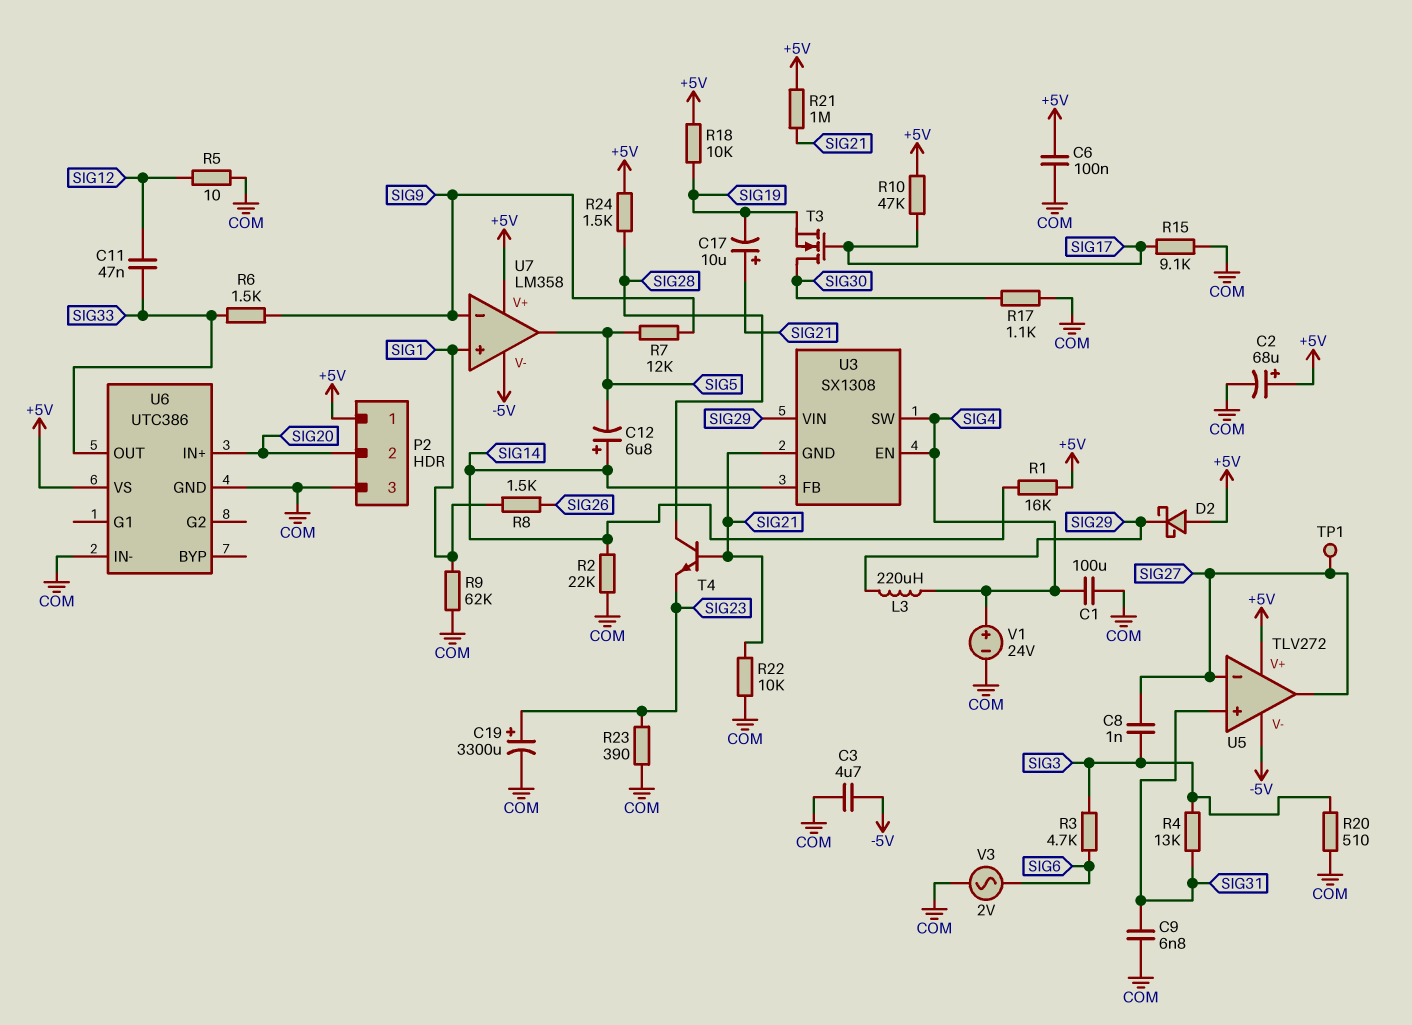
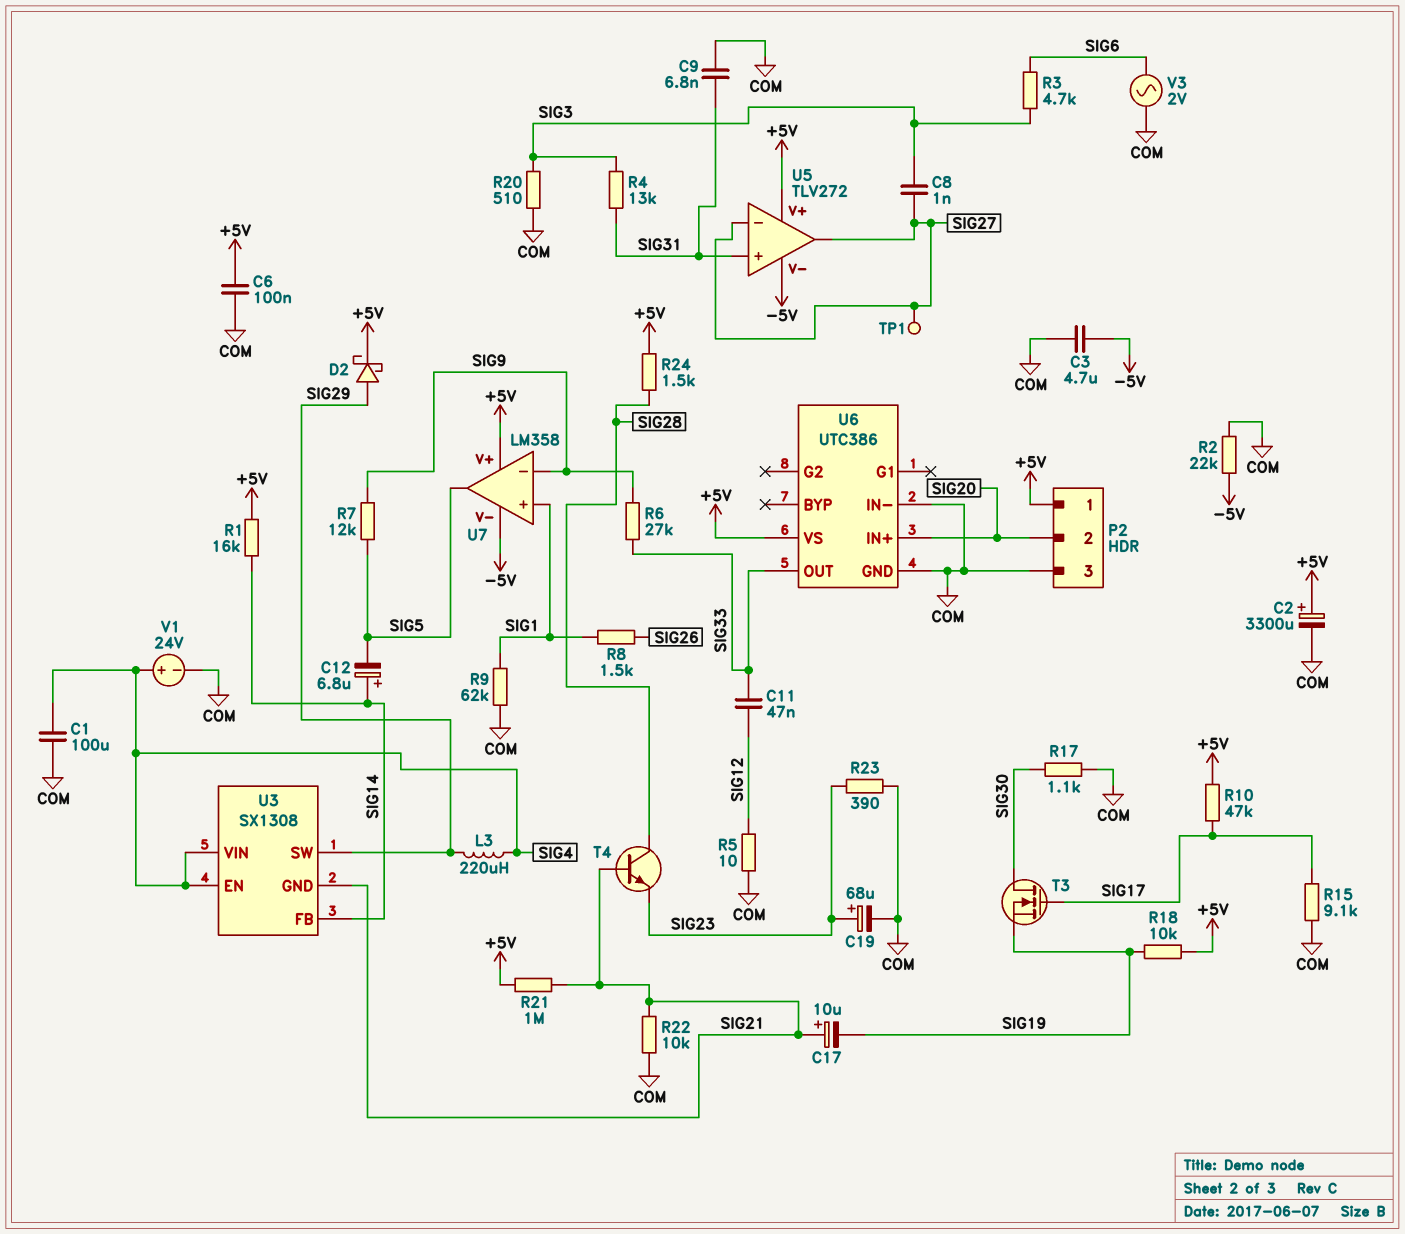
C2: 68uF (plus +5V, minus COM) -> 3300uF (plus +5V, minus COM)
C19: 3300uF (plus SIG23, minus COM) -> 68uF (plus SIG23, minus COM)
D2: schottky (A +5V, K SIG29) -> schottky (A SIG29, K +5V)
R2: 22k (COM, SIG14) -> 22k (-5V, COM)
R6: 1.5k (SIG9, SIG33) -> 27k (SIG9, SIG33)
U3 pin SW: SIG4 -> SIG29
U3 pin VIN: SIG29 -> SIG4

